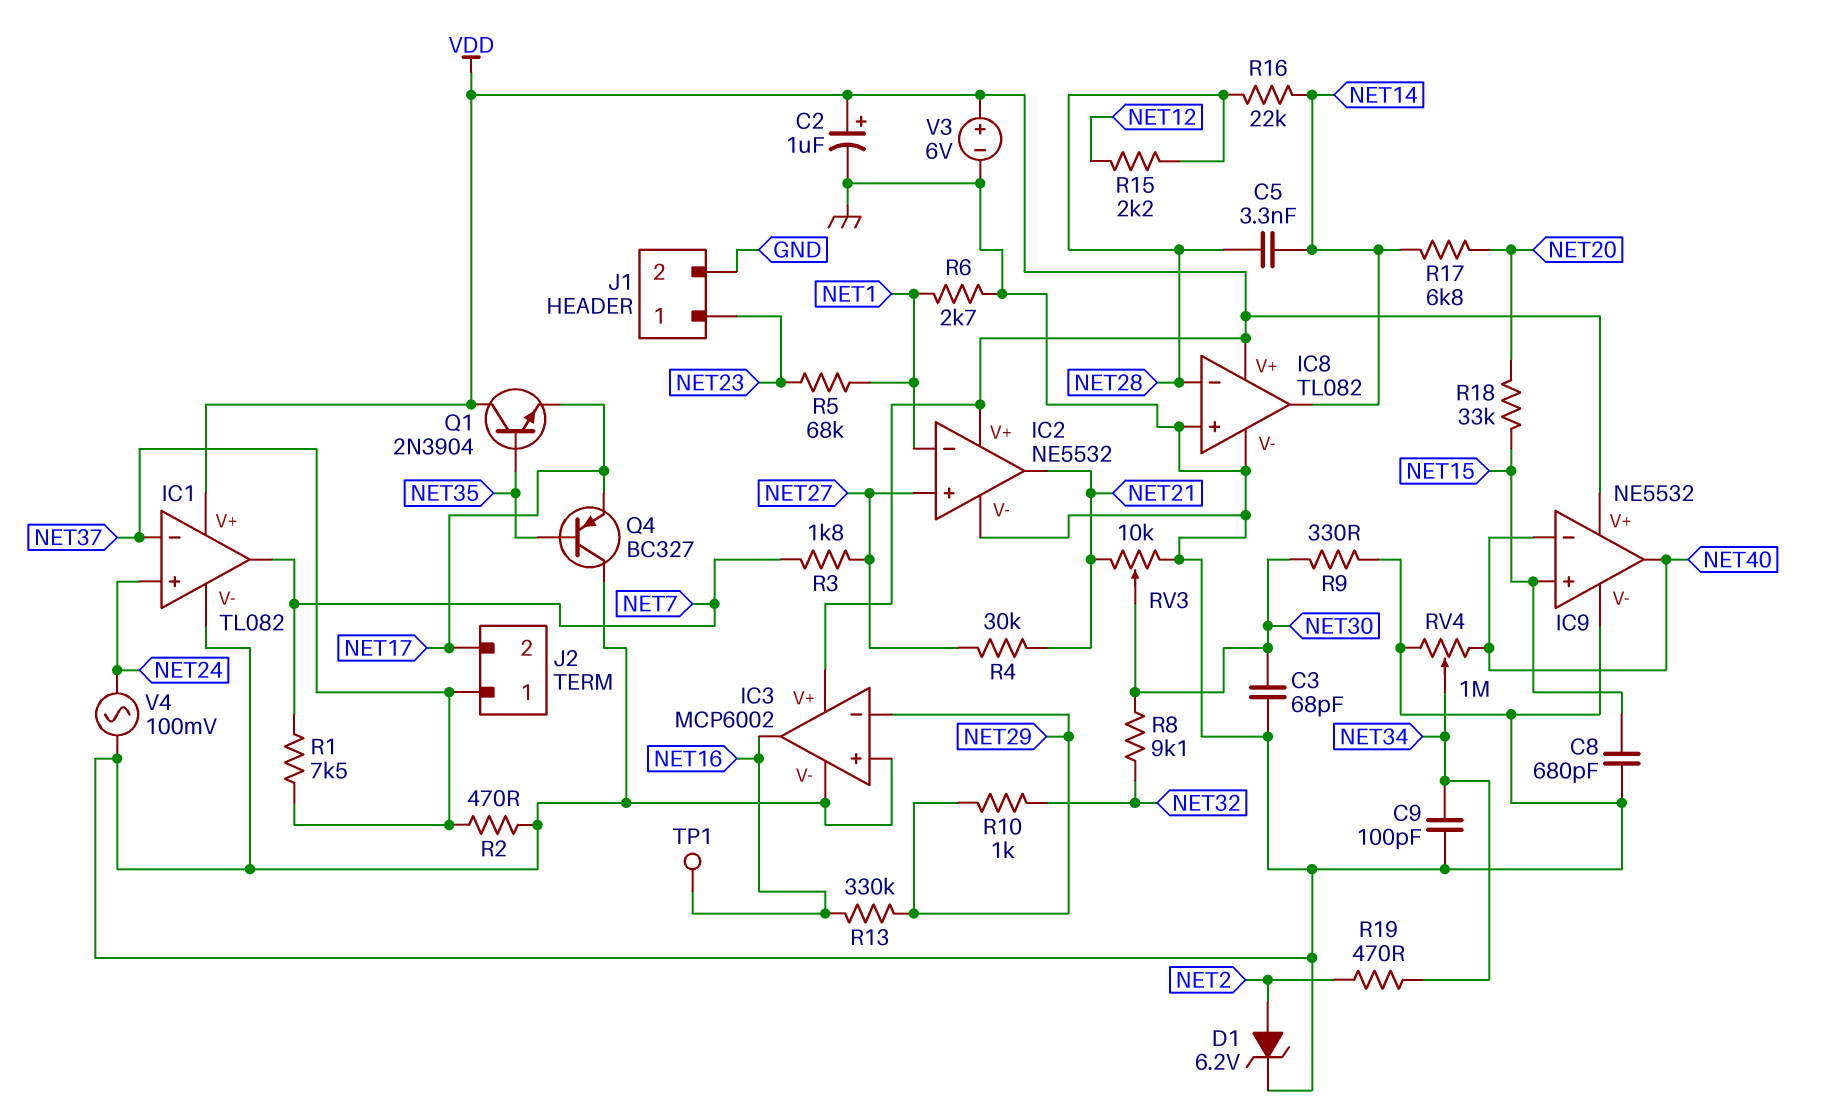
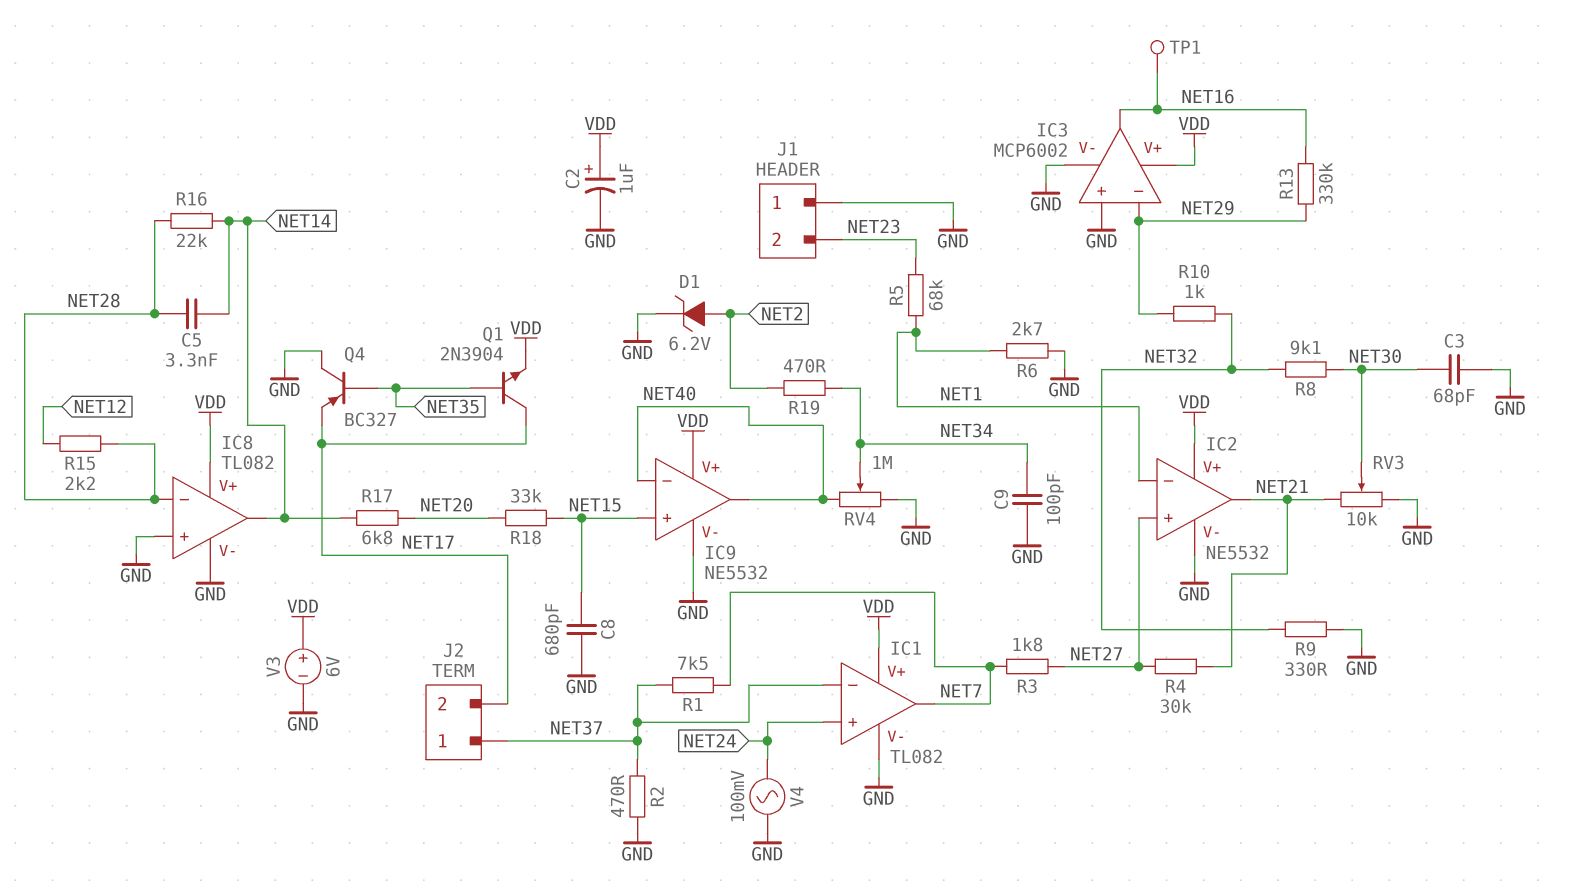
J1 pin 1: NET23 -> GND
J1 pin 2: GND -> NET23
Q1: NPN 2N3904 (B NET35, C VDD, E NET17) -> NPN 2N3904 (B NET35, C NET17, E VDD)
R9: 330 (GND, NET30) -> 330 (GND, NET32)

